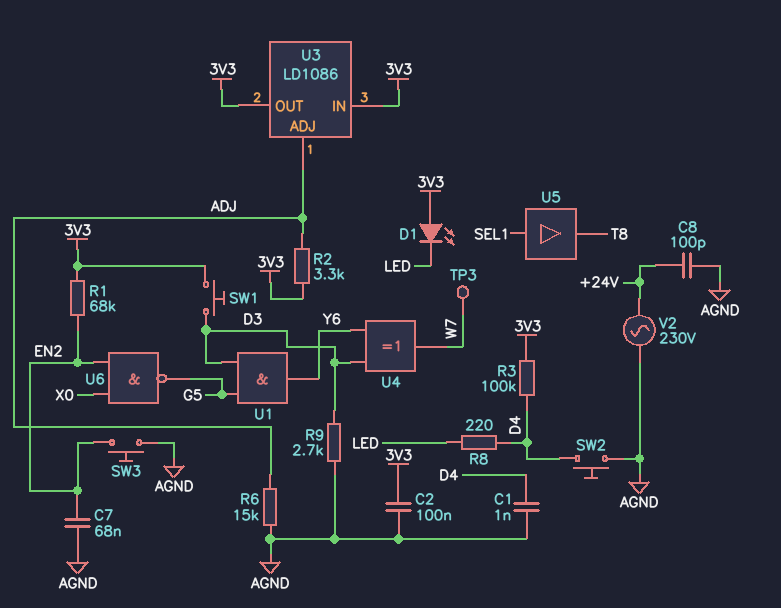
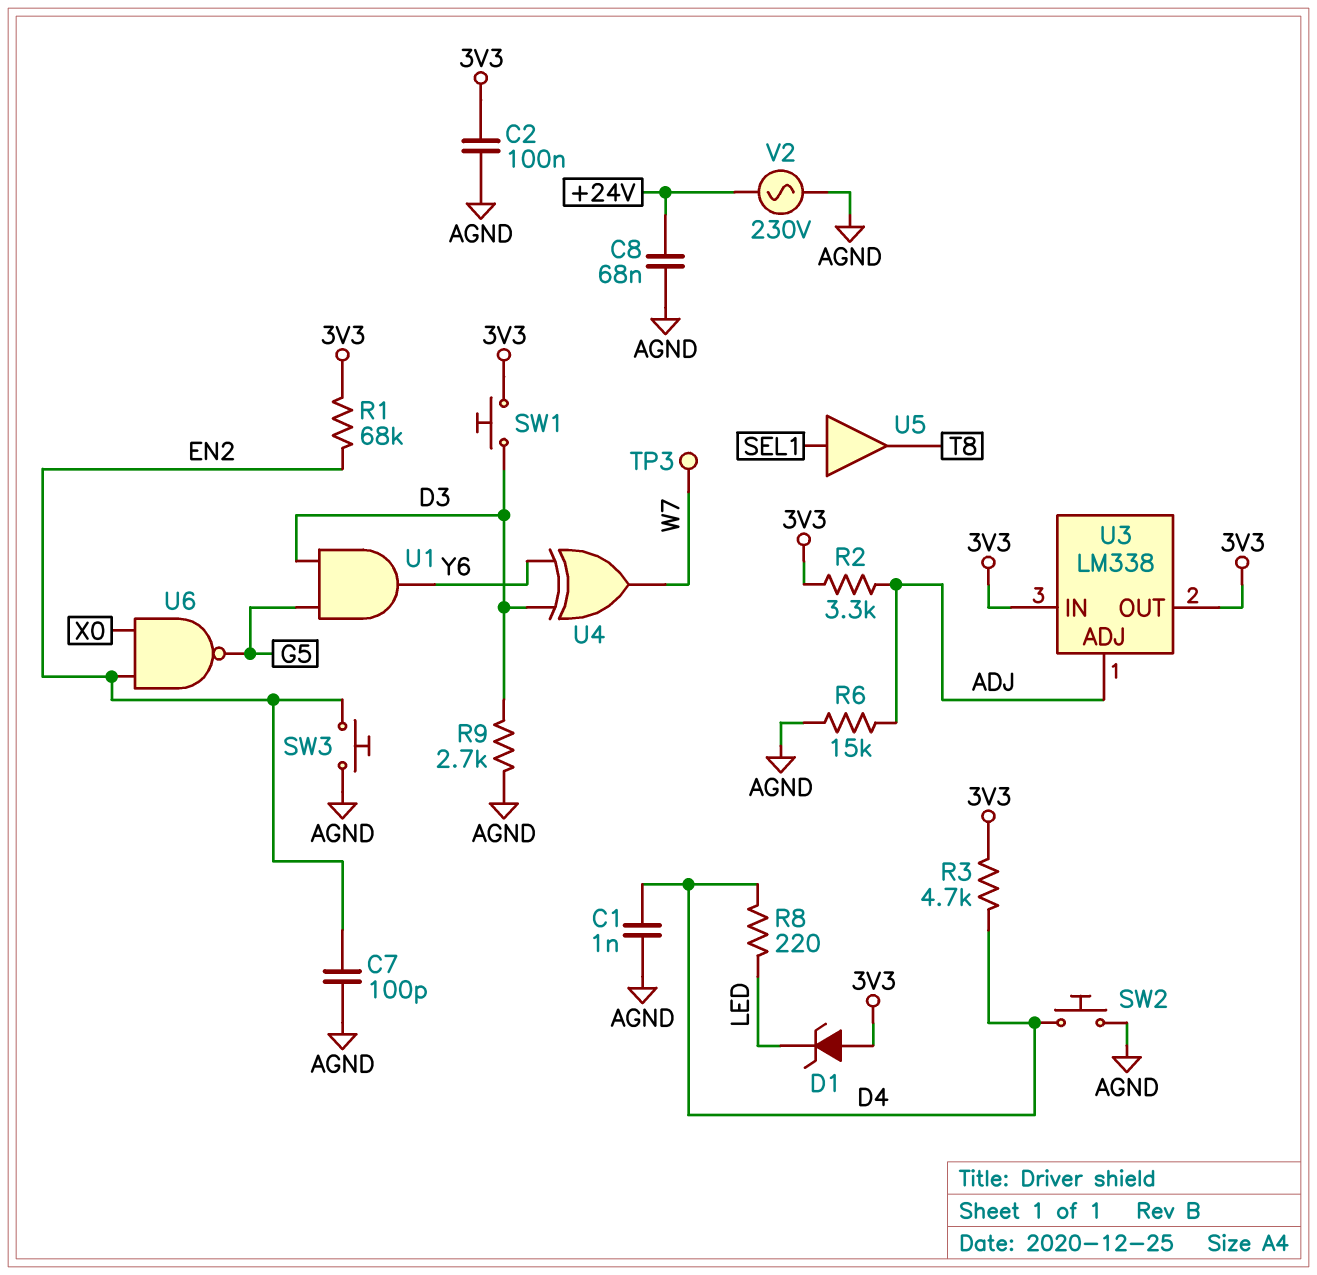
C7: 68nF (AGND, EN2) -> 100pF (AGND, EN2)
C8: 100pF (+24V, AGND) -> 68nF (+24V, AGND)
D1: LED (A 3V3, K LED) -> zener (A 3V3, K LED)
R3: 100k (3V3, D4) -> 4.7k (3V3, D4)
U3: LD1086 -> LM338

